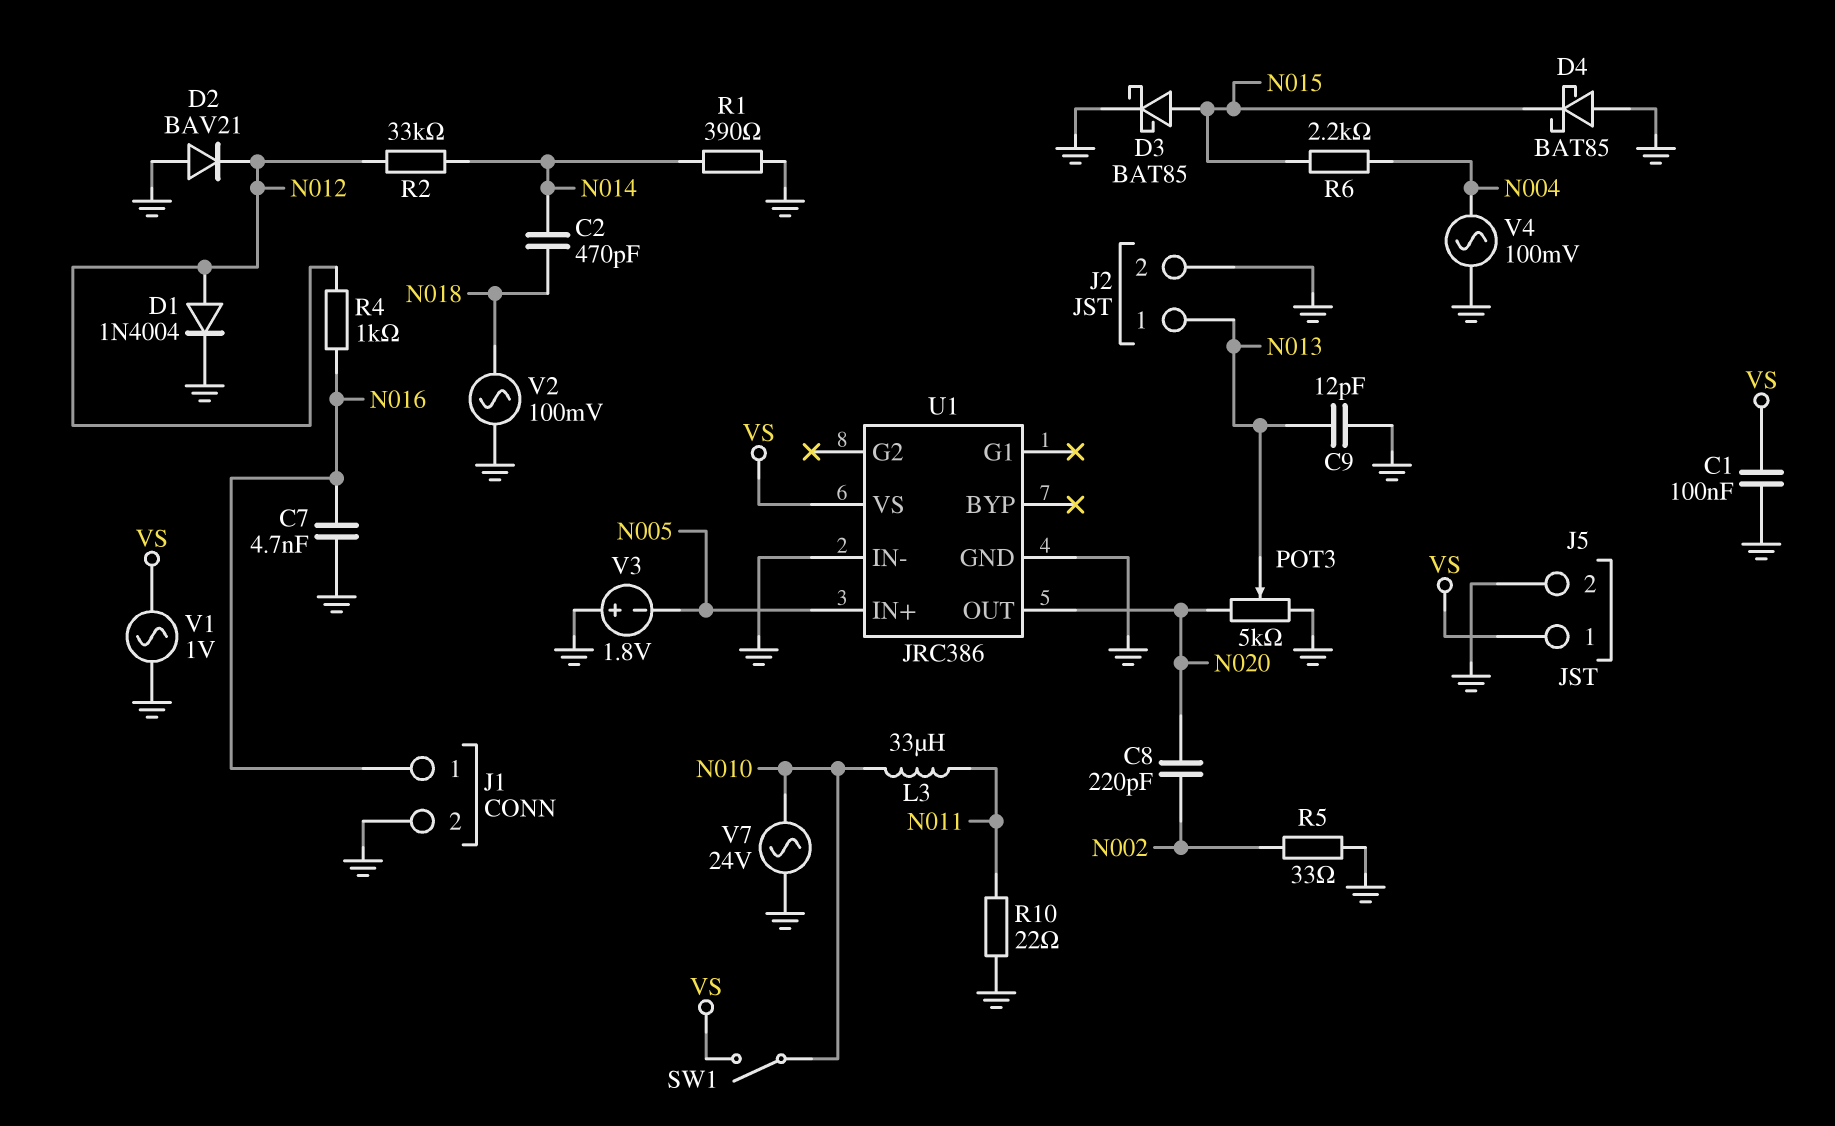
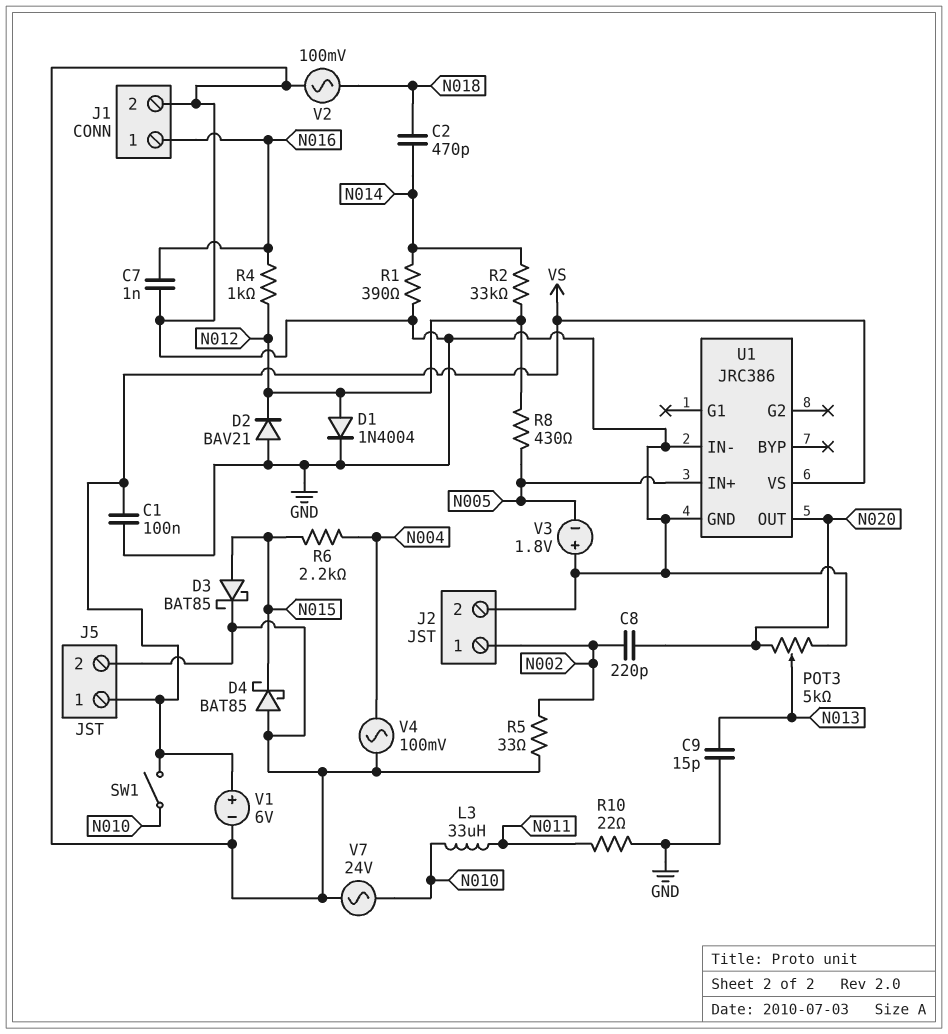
C7: 4.7nF (GND, N016) -> 1nF (GND, N016)
C9: 12pF (GND, N013) -> 15pF (GND, N013)
J2 pin 1: N013 -> N002
R8: none -> 430 (N005, N012)
V1: AC 1V (GND, VS) -> 6V (plus VS, minus GND)

